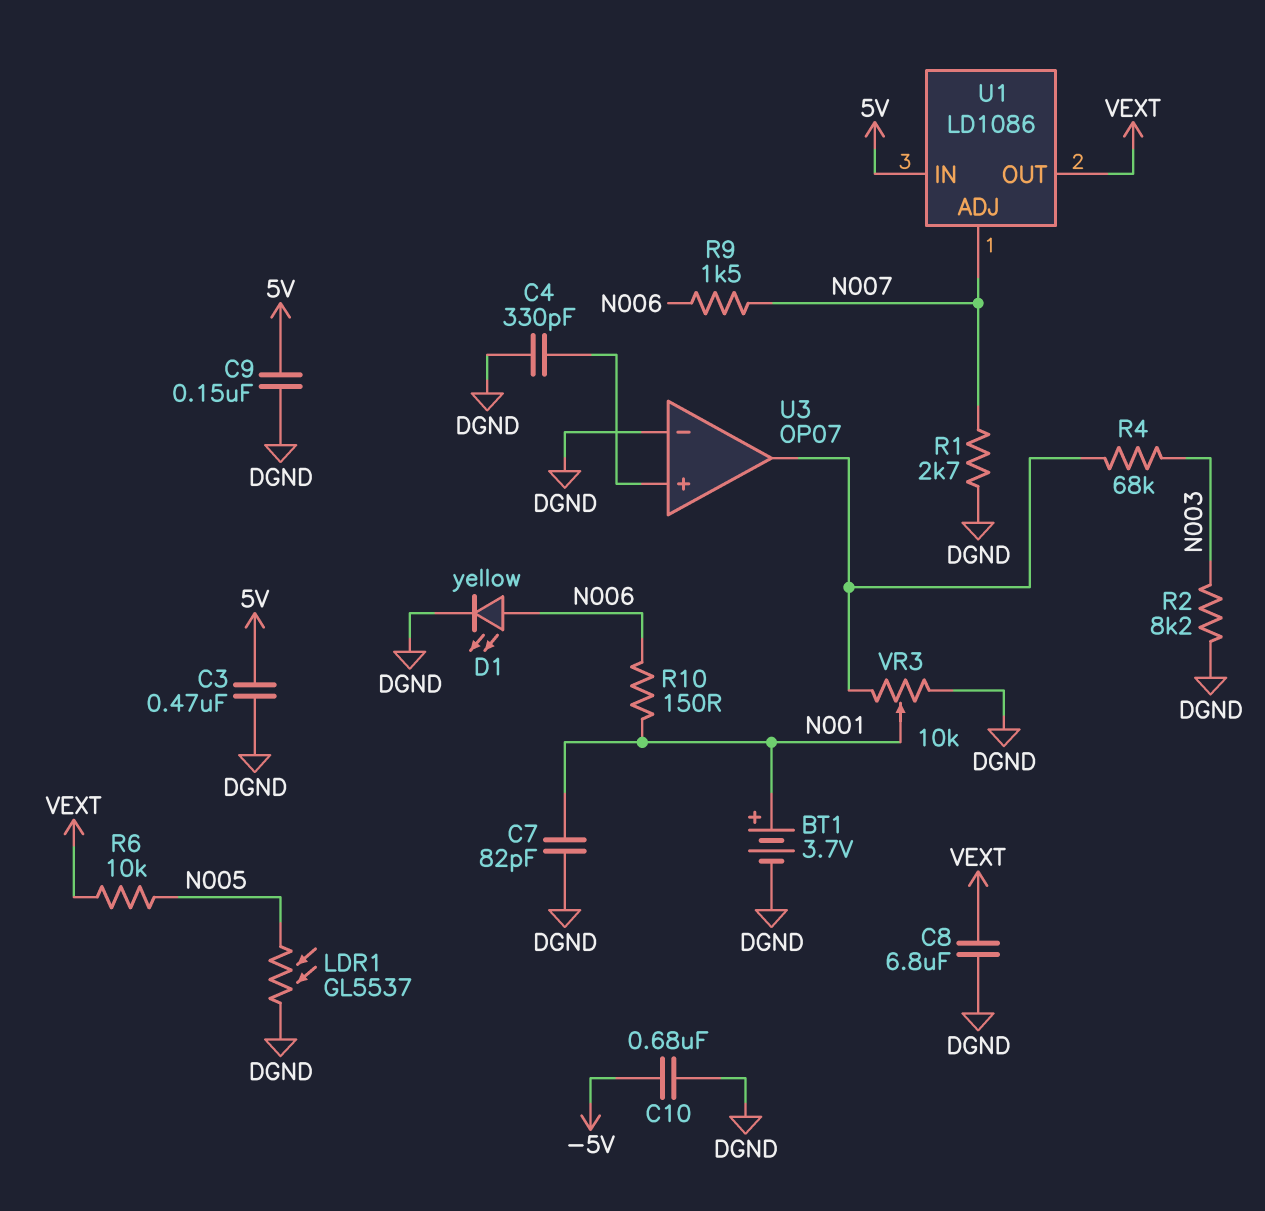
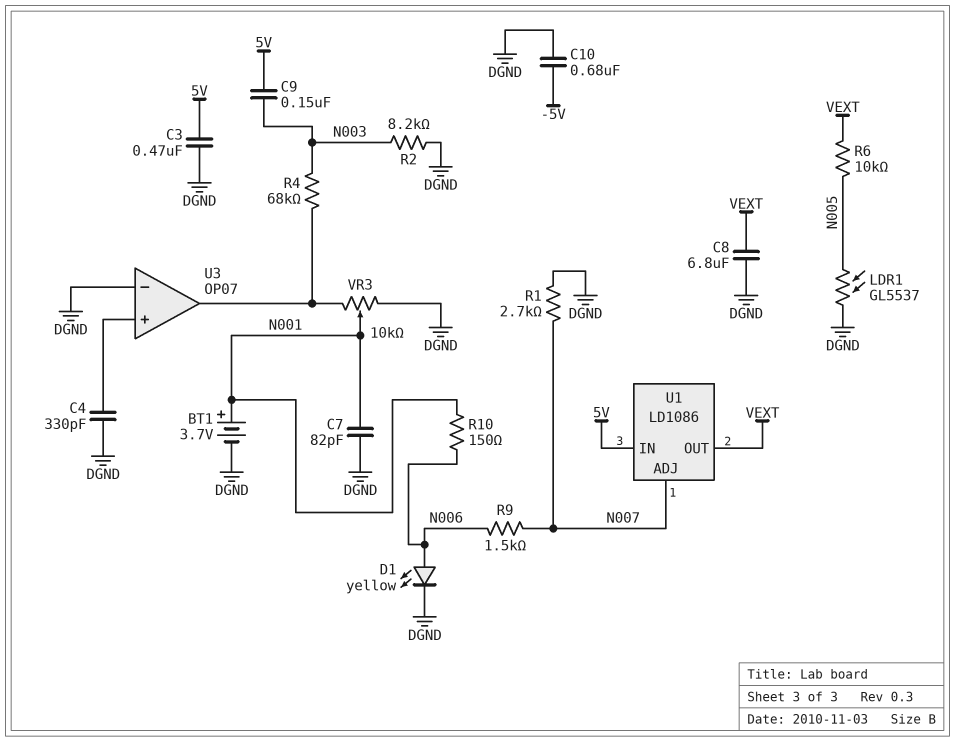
C9: 150nF (5V, DGND) -> 150nF (5V, N003)

